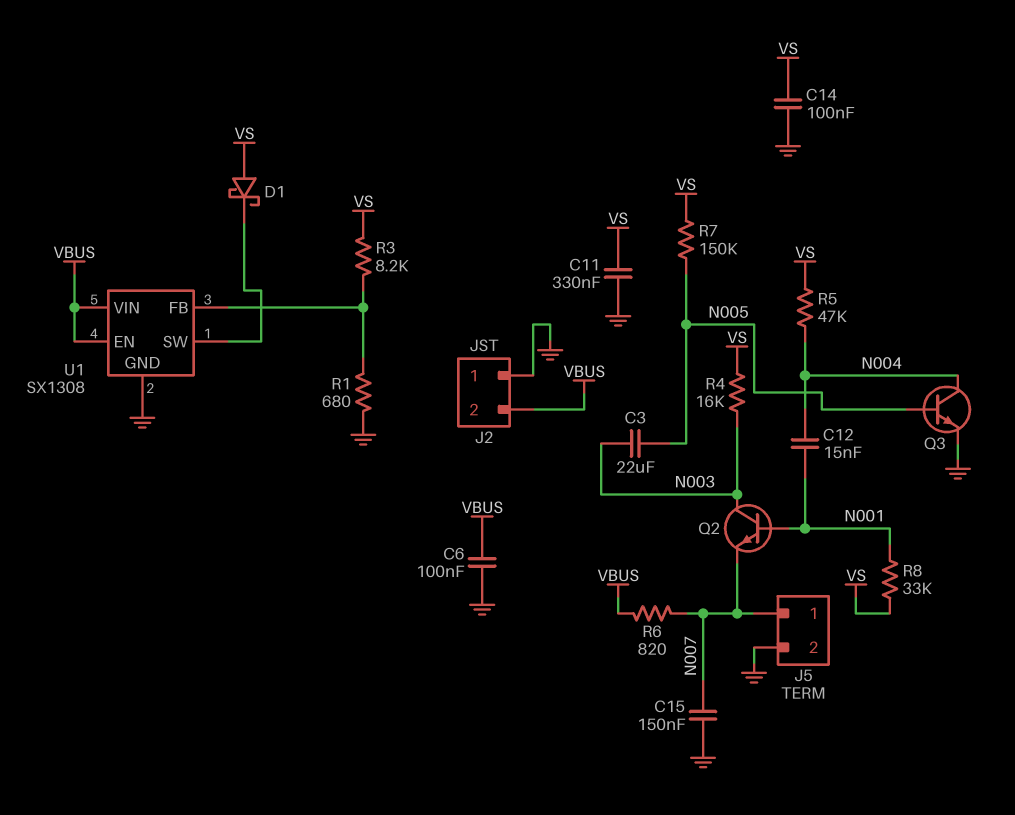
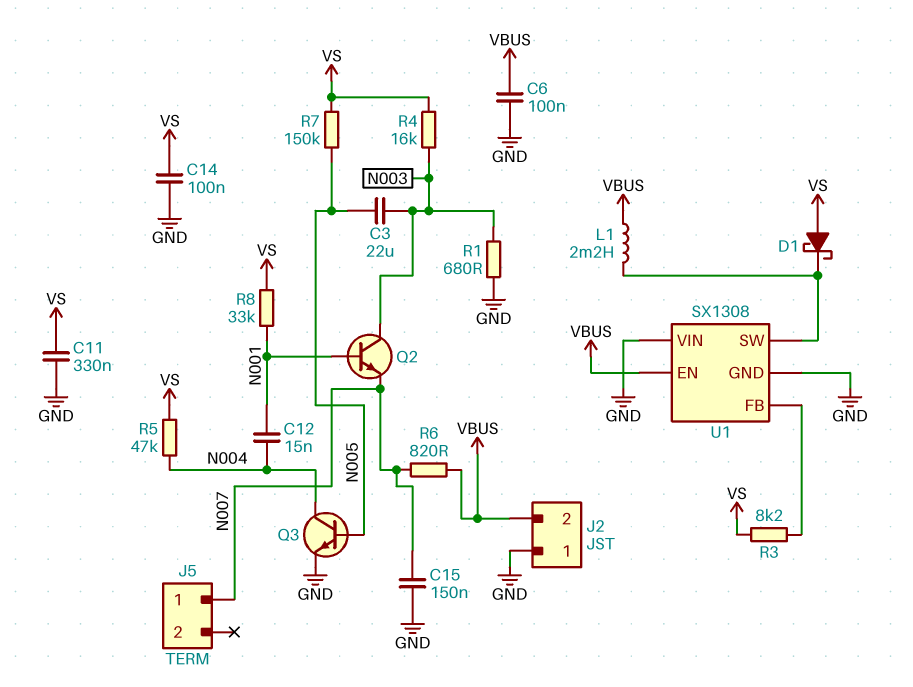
J5 pin 2: GND -> none
L1: none -> 2.2mH (U1/SW, VBUS)
R1: 680 (GND, U1/FB) -> 680 (GND, N003)
U1 pin VIN: VBUS -> GND

